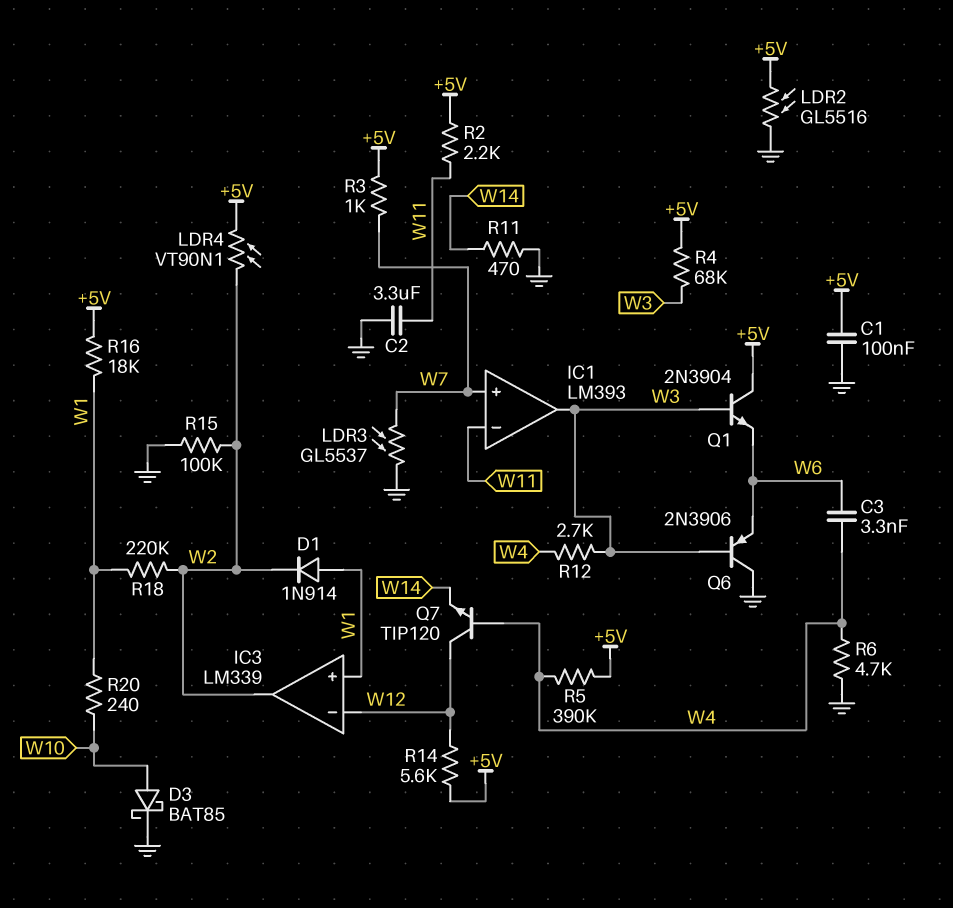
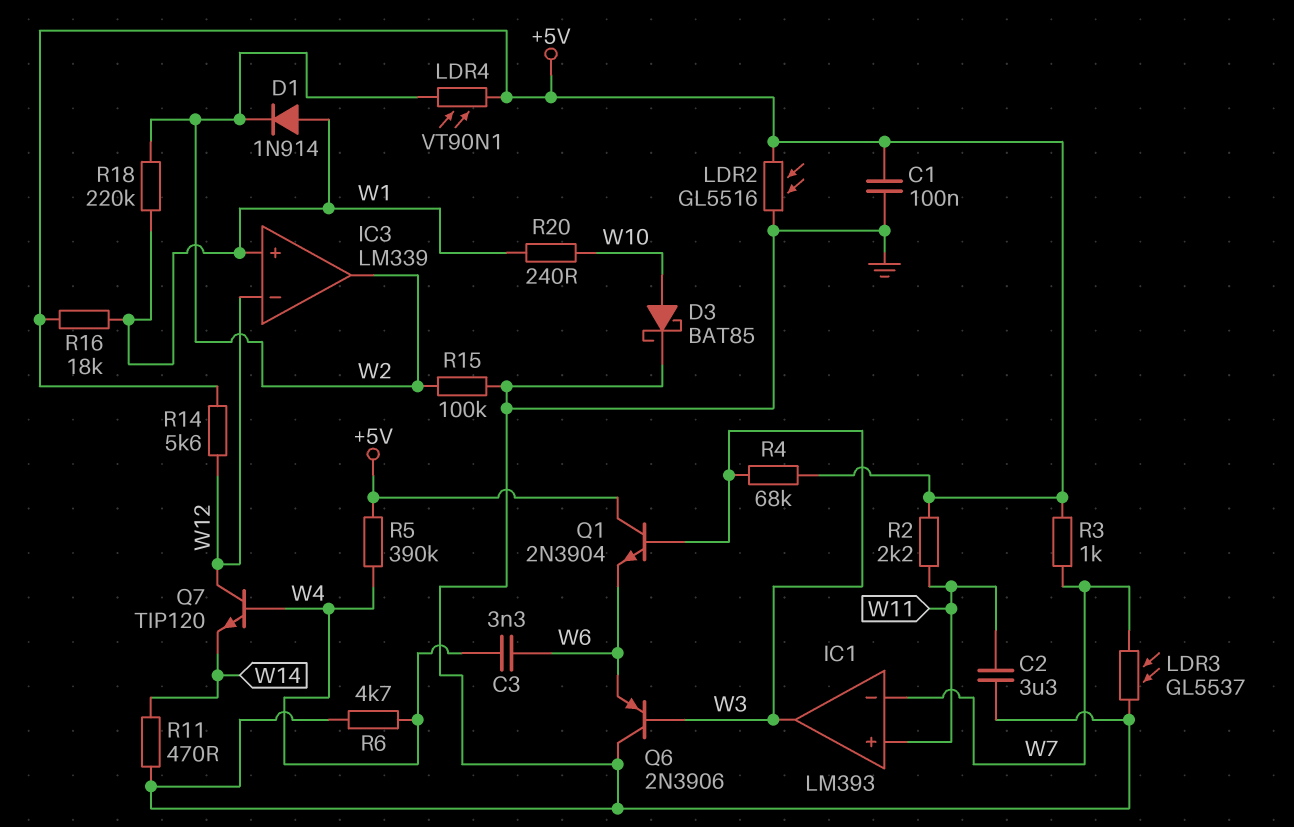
IC1 pin in+: W7 -> W11
IC1 pin in-: W11 -> W7
R12: 2.7k (W3, W4) -> none

